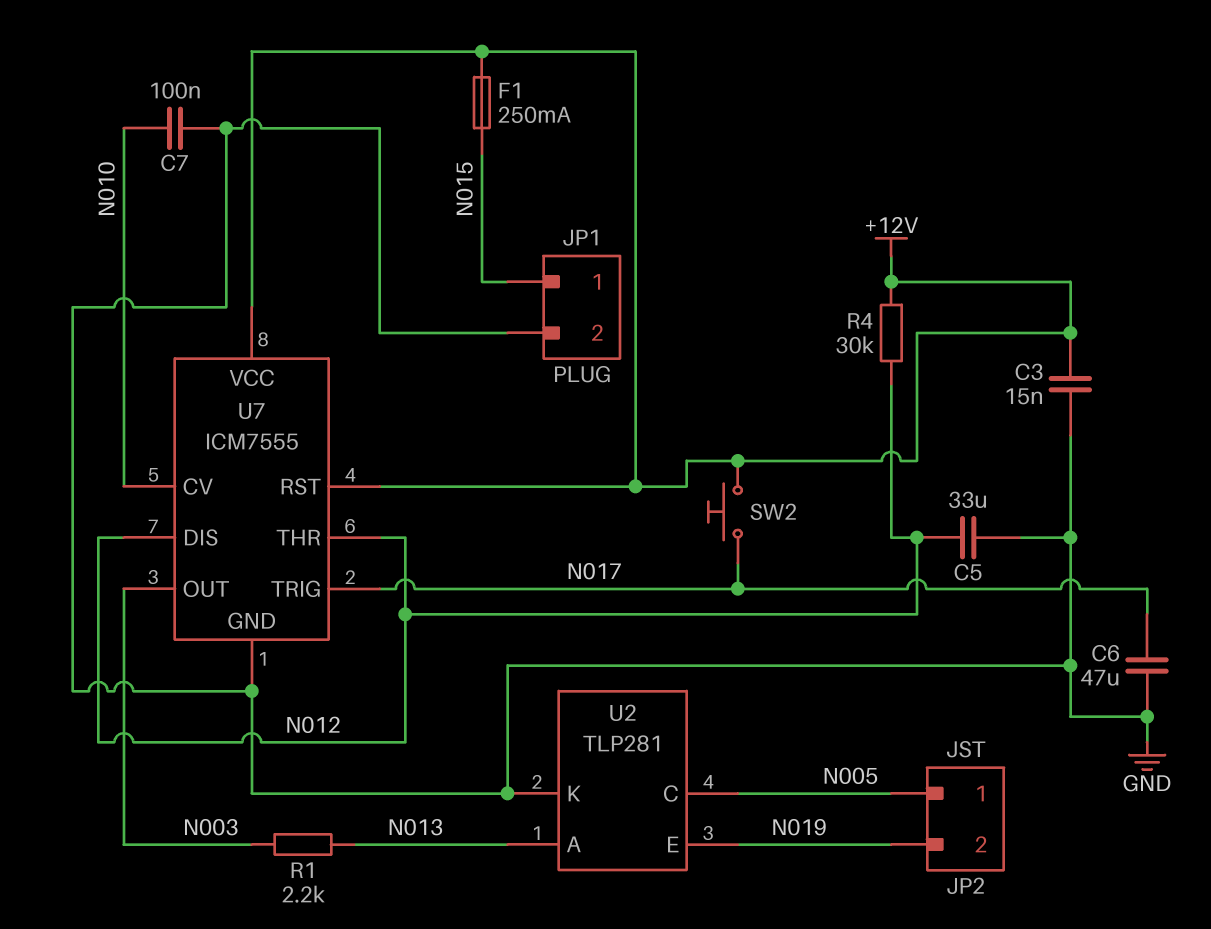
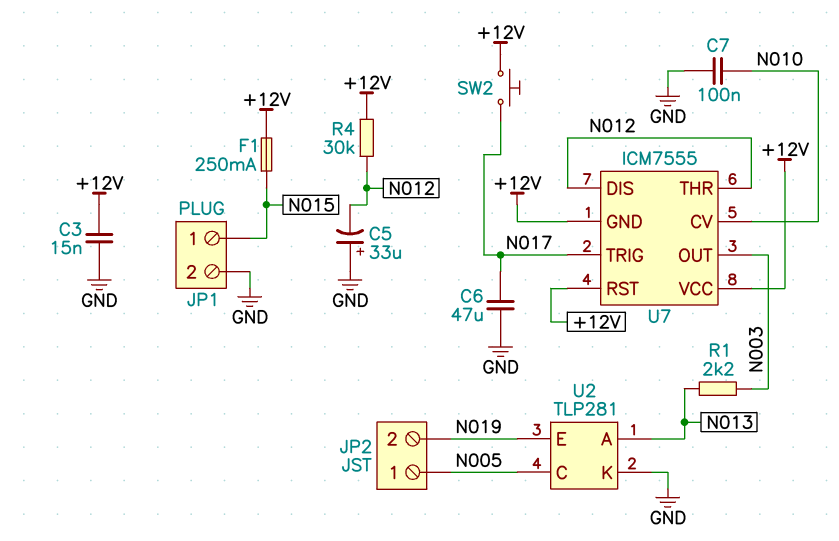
C5: 33uF (GND, N012) -> 33uF (plus GND, minus N012)
U7 pin GND: GND -> +12V

